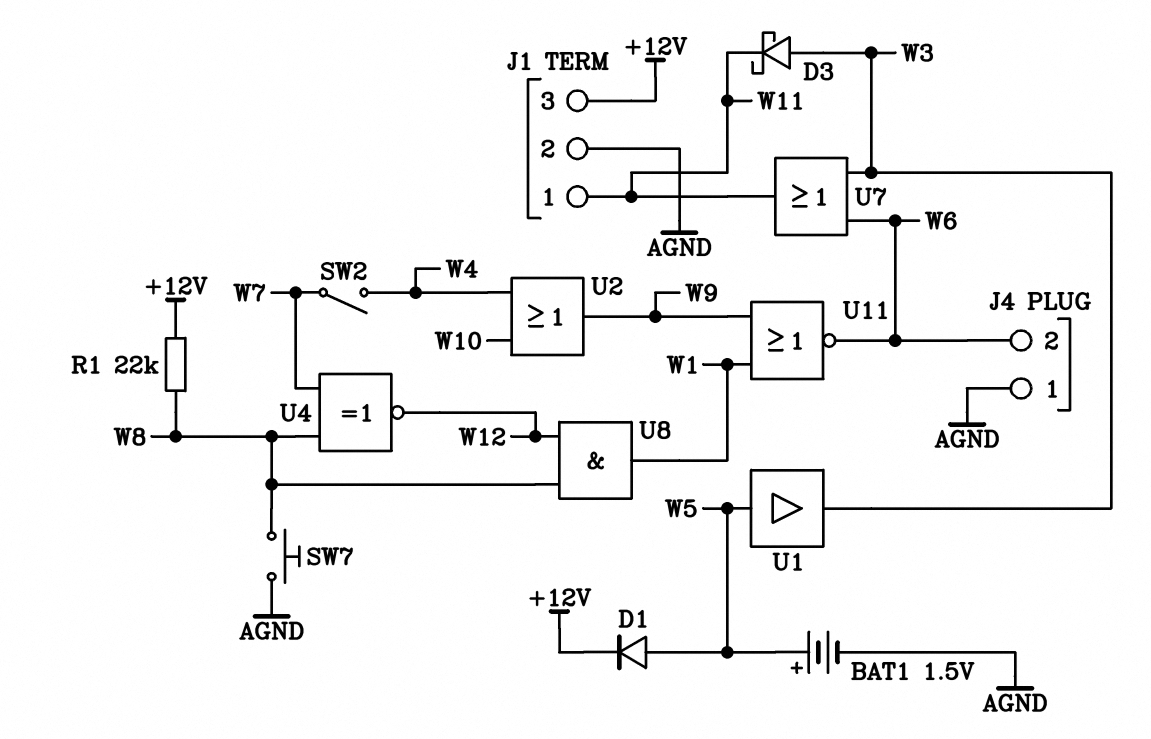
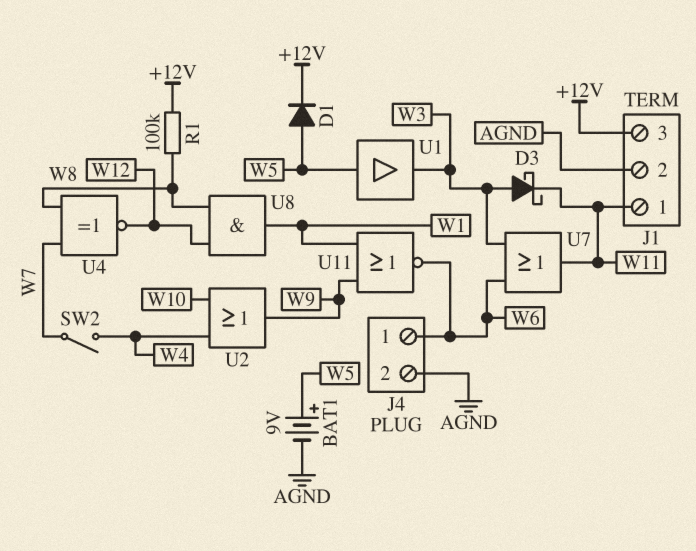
BAT1: 1.5V (plus W5, minus AGND) -> 9V (plus W5, minus AGND)
J4 pin 1: AGND -> W6
J4 pin 2: W6 -> AGND
R1: 22k (+12V, W8) -> 100k (+12V, W8)
SW7: button (AGND, W8) -> none

